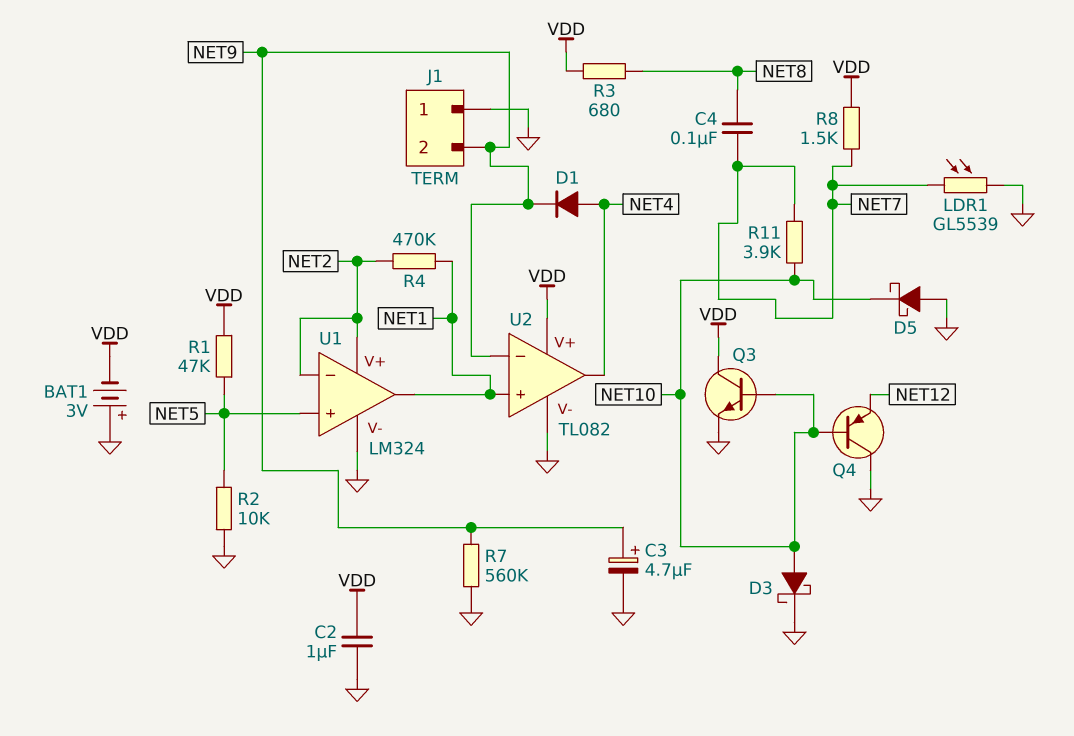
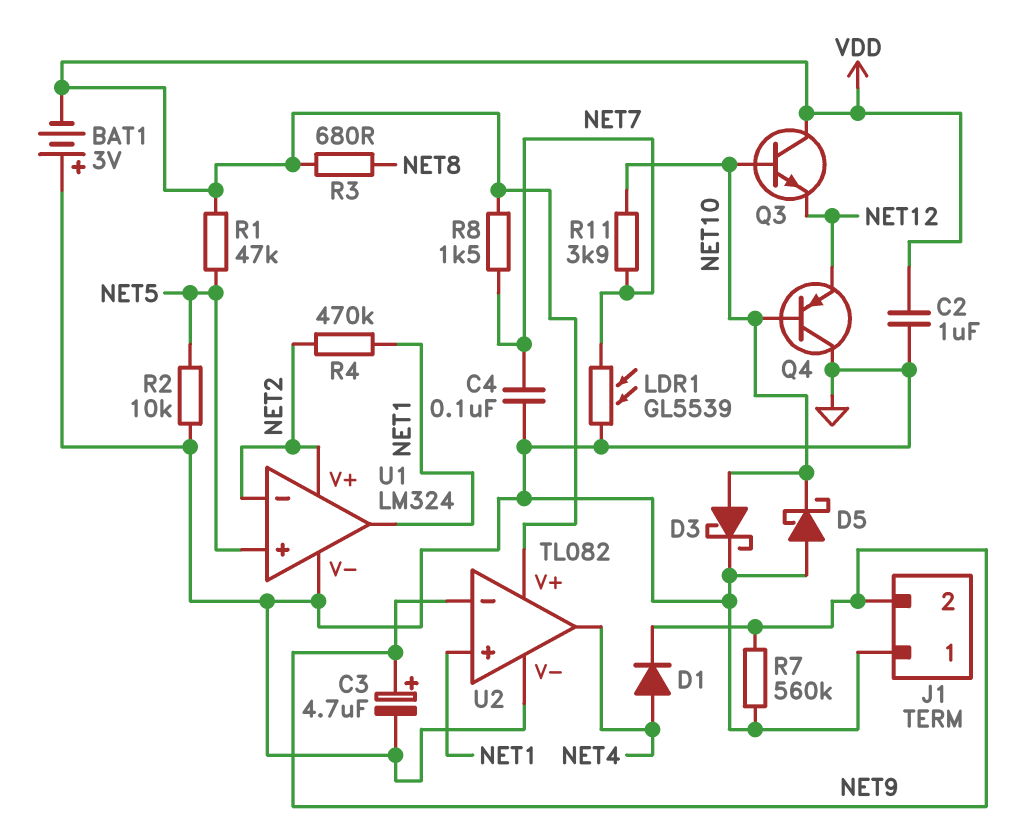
C4: 100nF (NET7, NET8) -> 100nF (GND, NET7)
Q3: NPN (B NET10, C VDD, E GND) -> NPN (B NET10, C VDD, E NET12)

